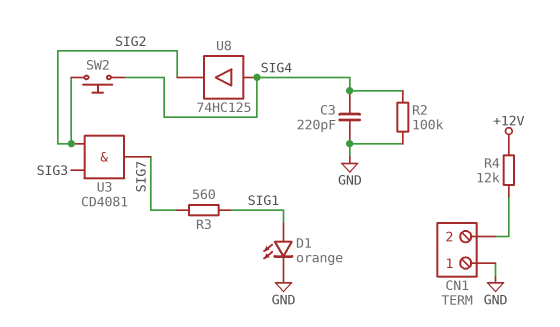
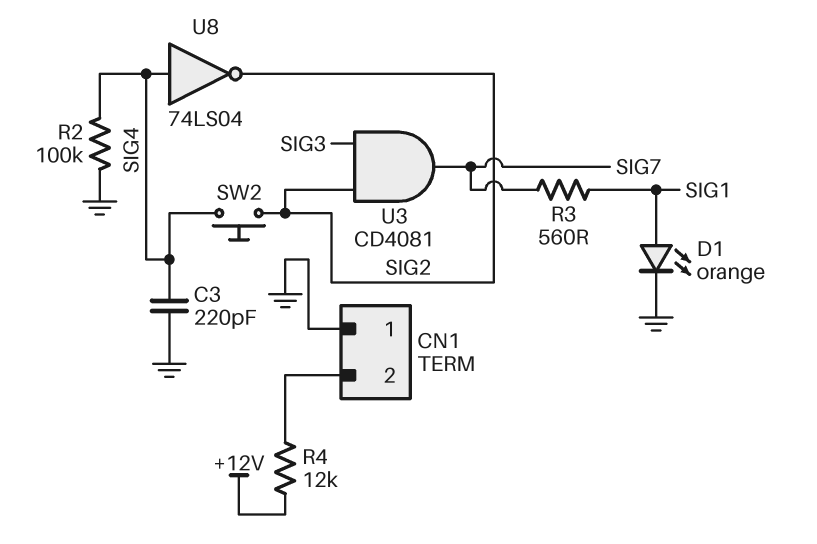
U8: buffer 74HC125 (in SIG4, out SIG2) -> NOT 74LS04 (in SIG4, out SIG2)

